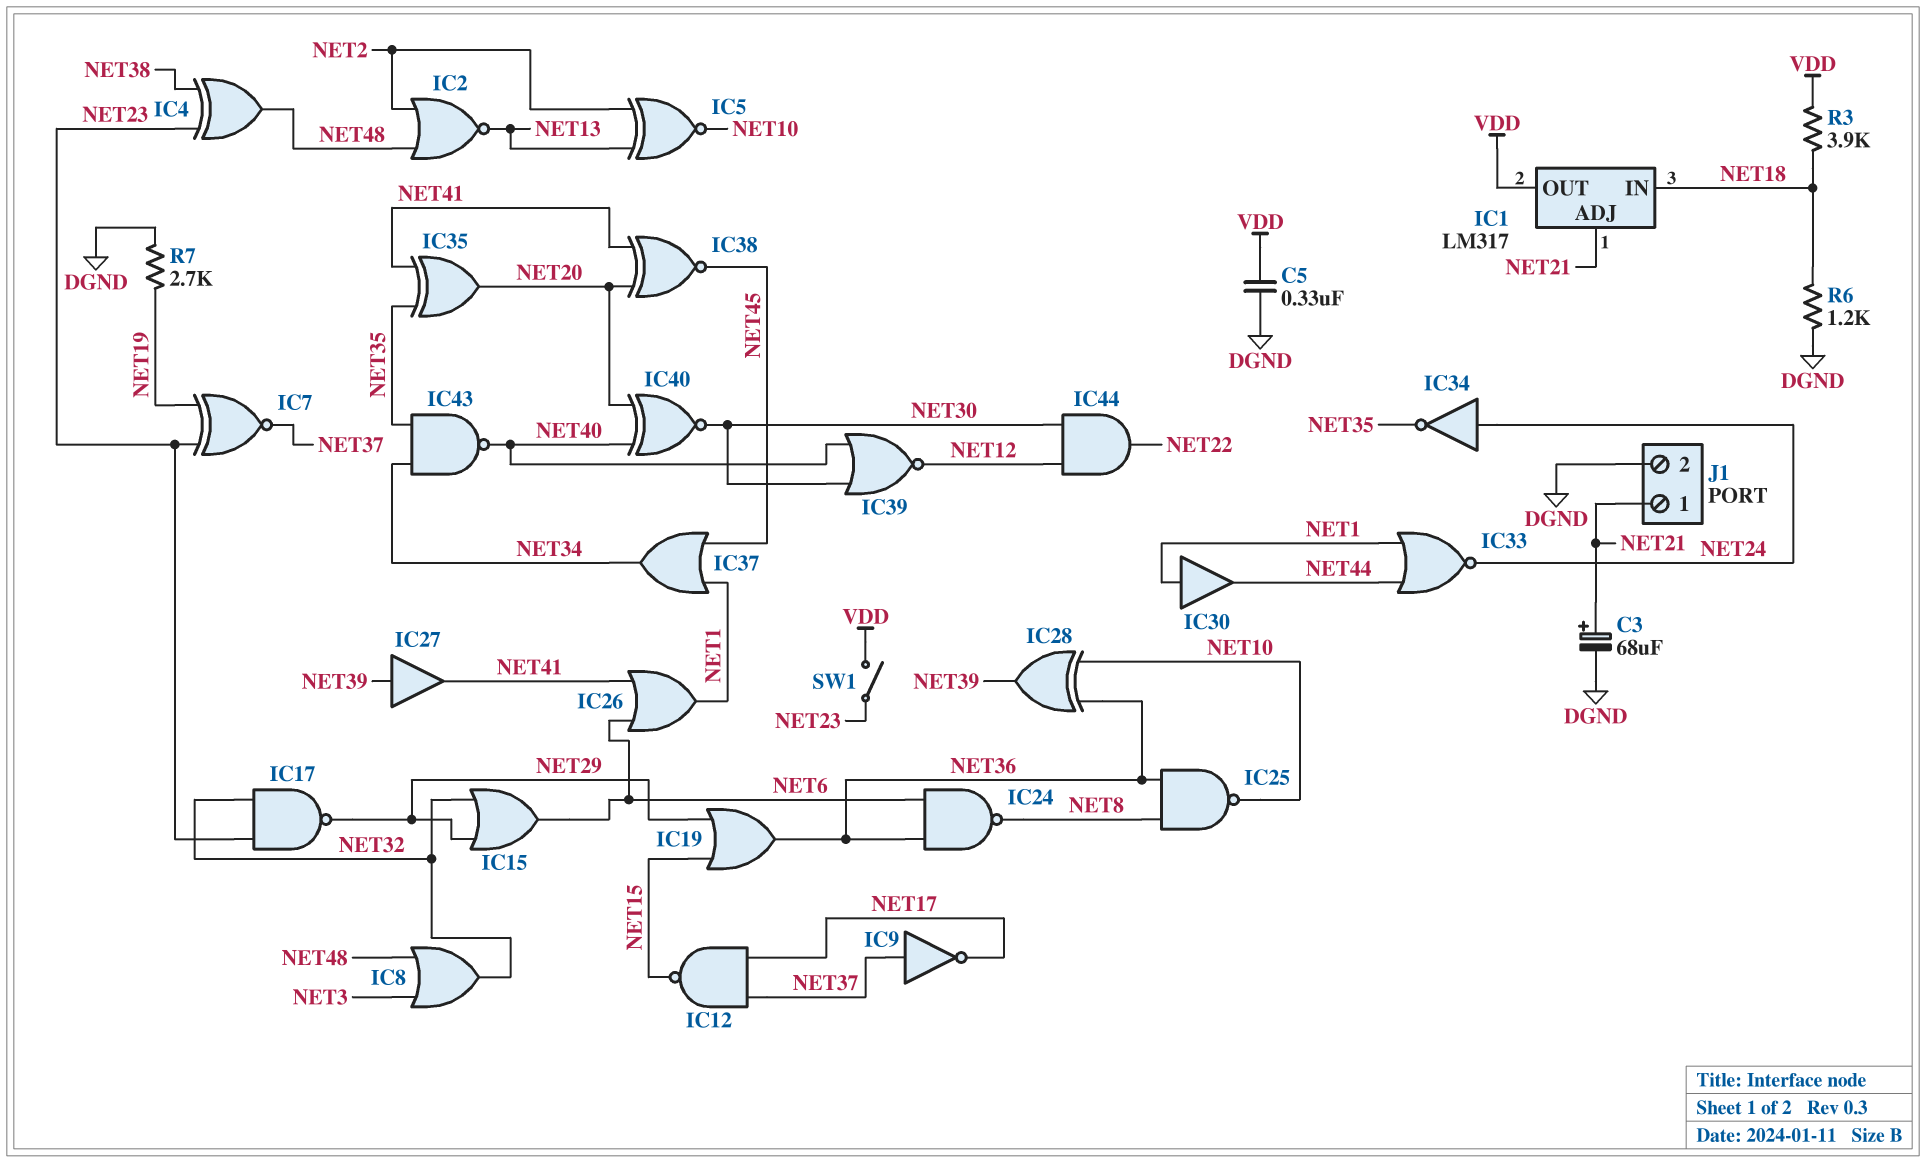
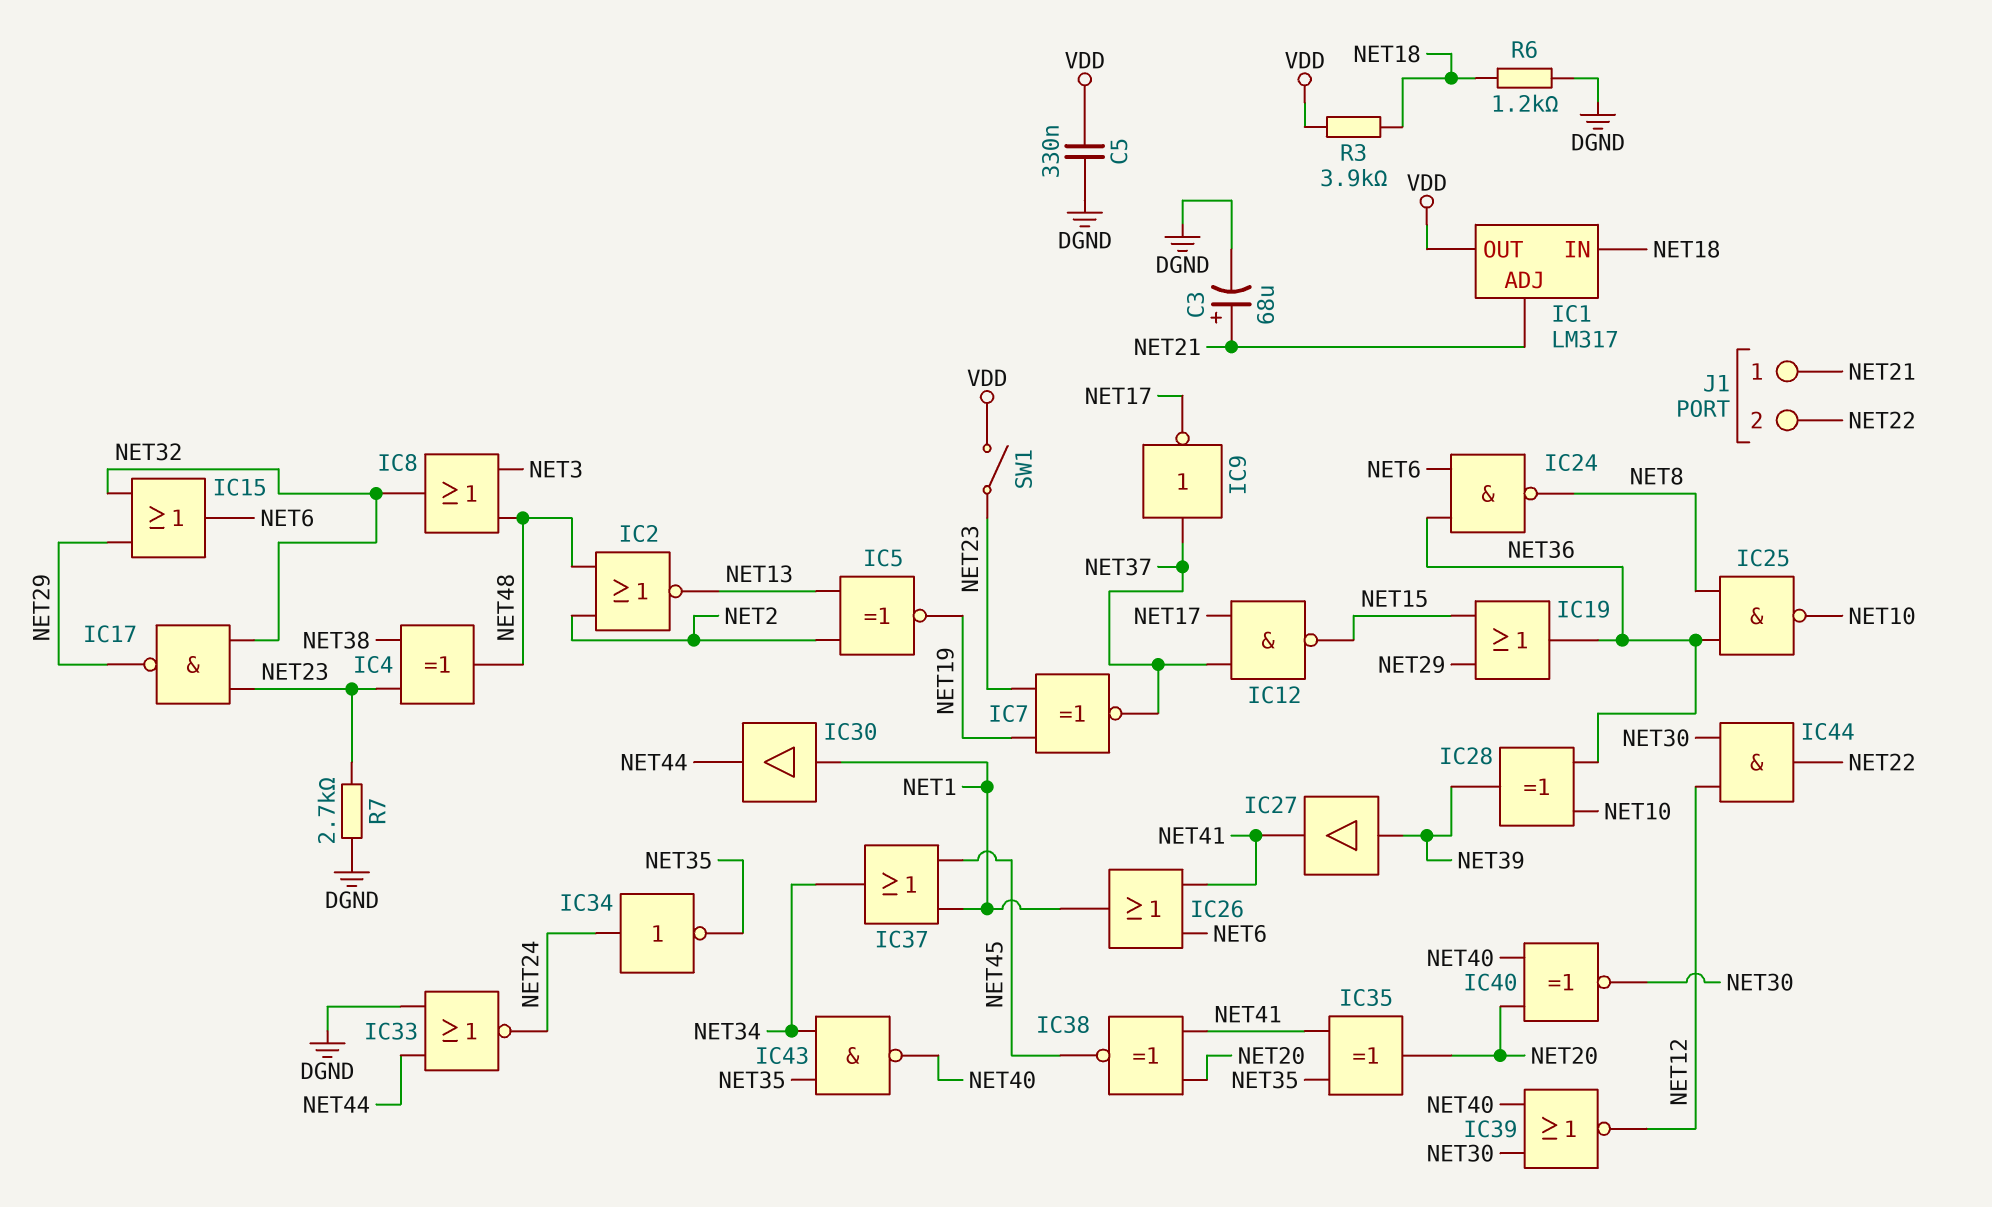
IC5: XNOR (in NET2, in NET13, out NET10) -> XNOR (in NET2, in NET13, out NET19)
IC33: NOR (in NET1, in NET44, out NET24) -> NOR (in DGND, in NET44, out NET24)
J1 pin 2: DGND -> NET22
R7: 2.7k (DGND, NET19) -> 2.7k (DGND, NET23)

